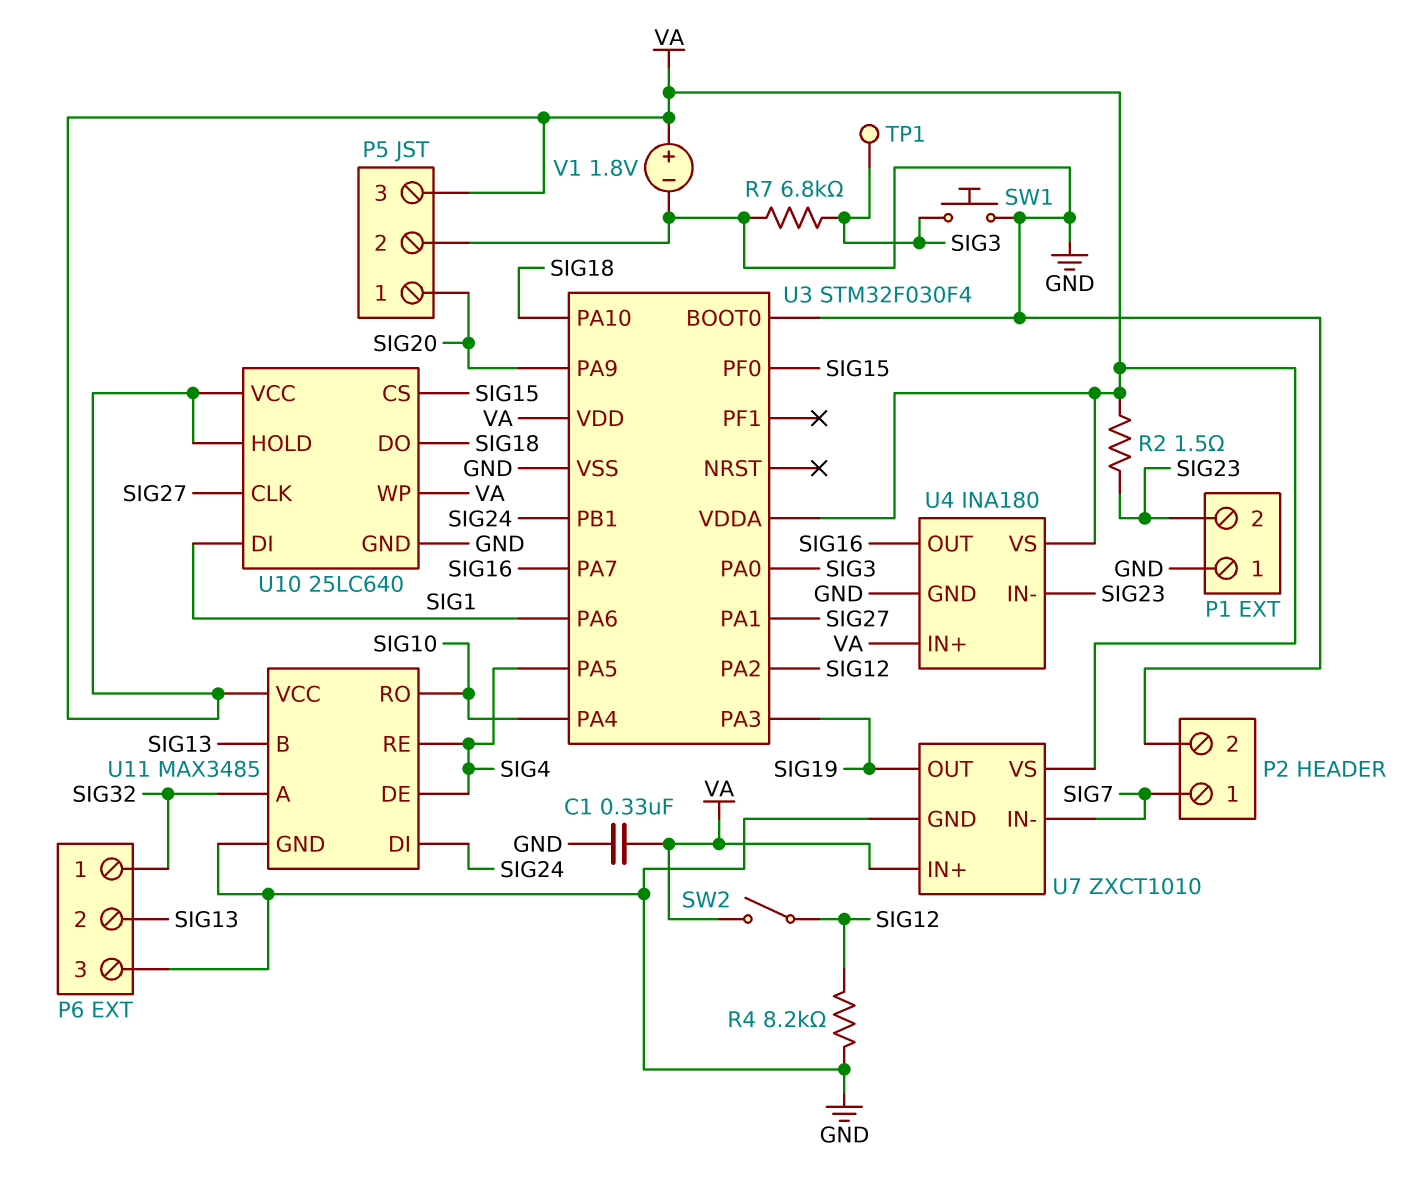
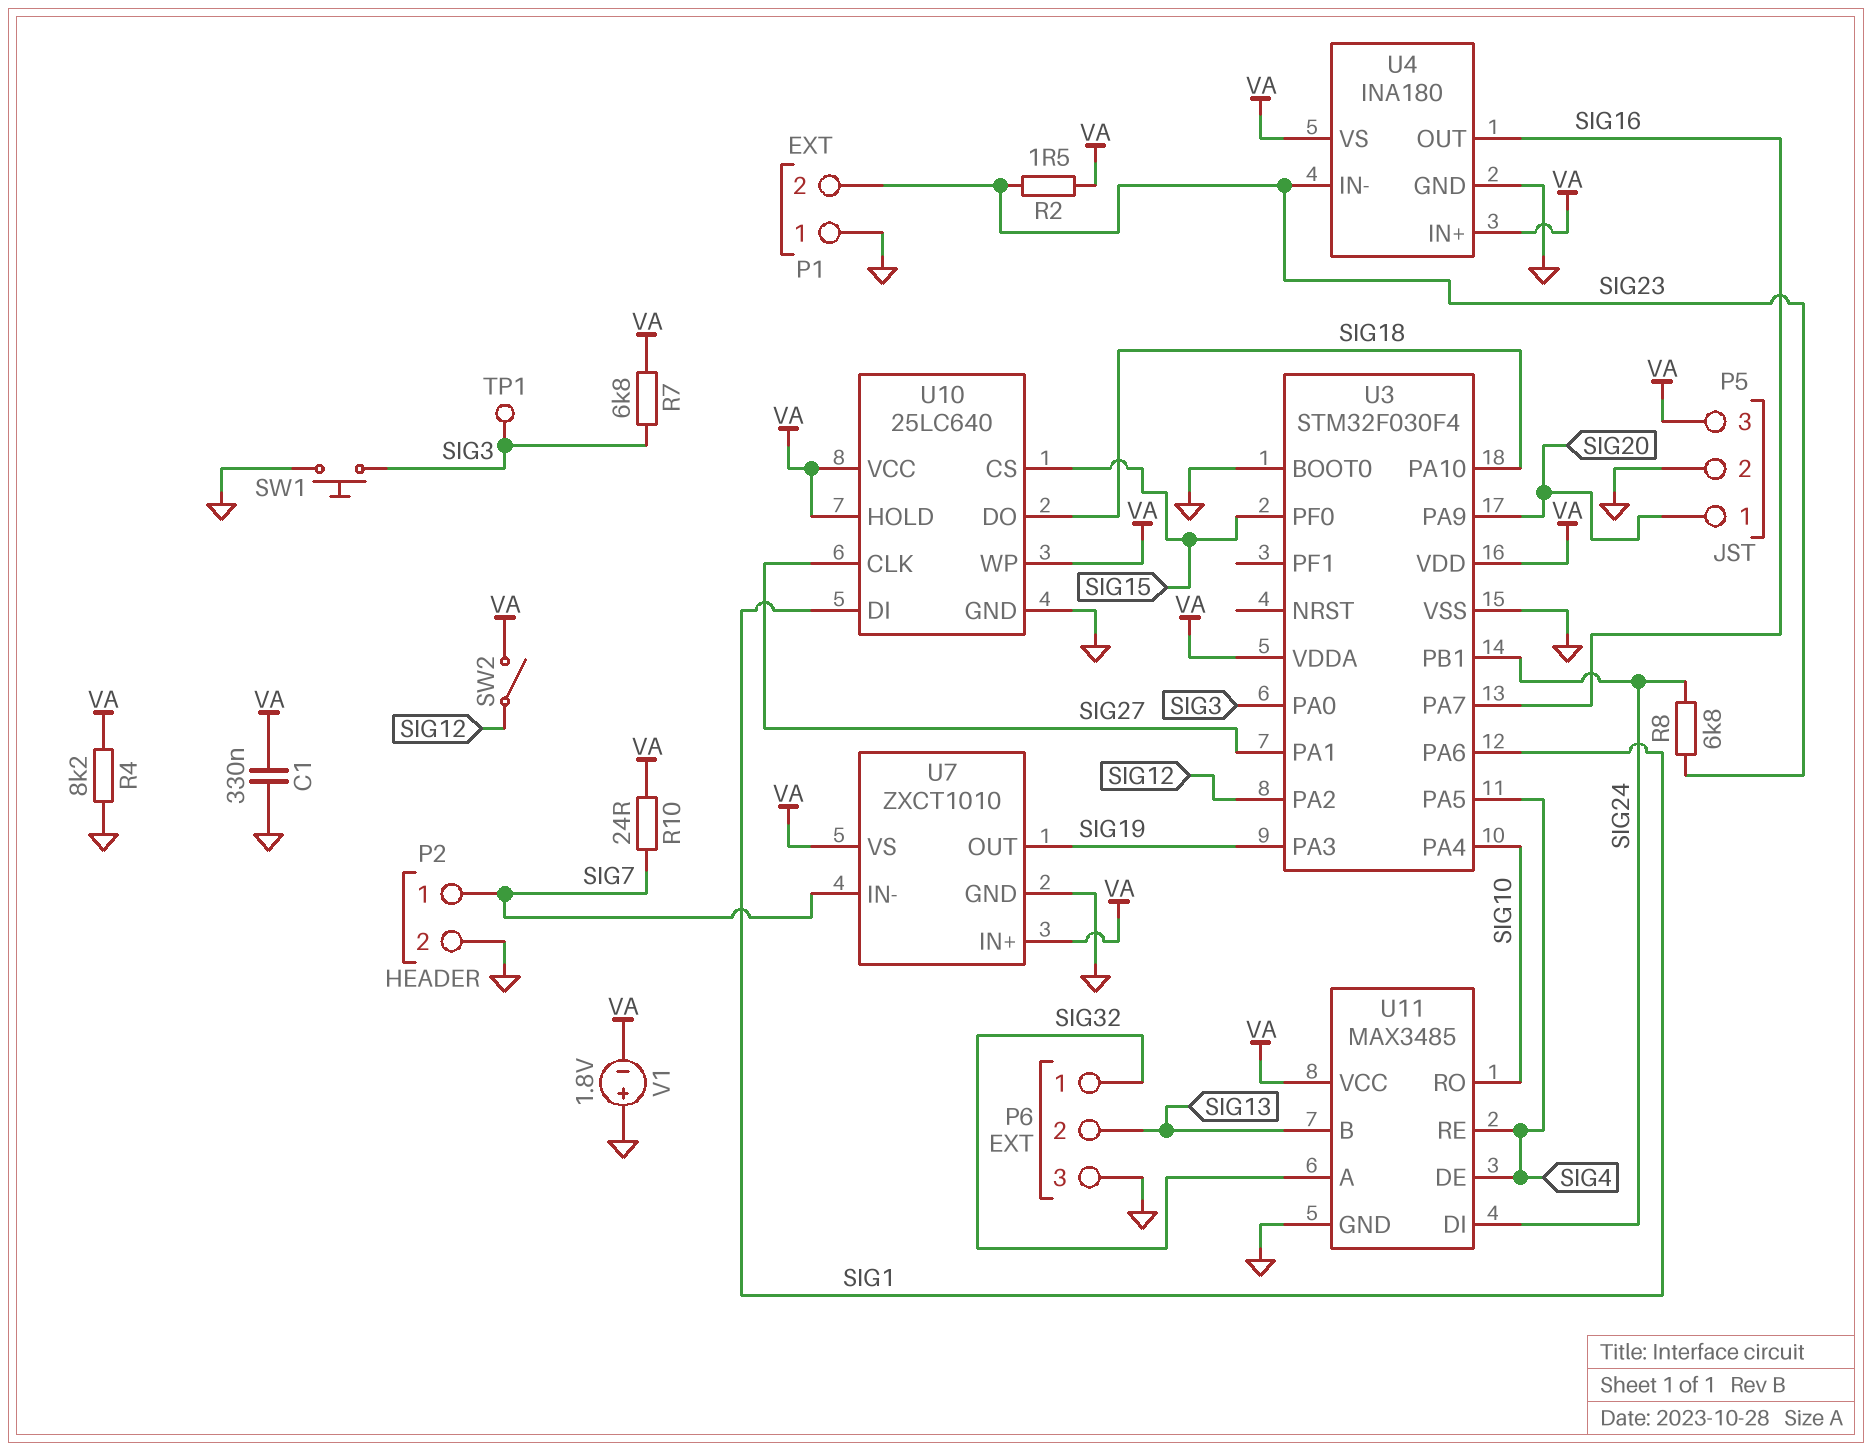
R4: 8.2k (GND, SIG12) -> 8.2k (GND, VA)
R7: 6.8k (GND, SIG3) -> 6.8k (SIG3, VA)
R8: none -> 6.8k (SIG23, SIG24)
R10: none -> 24 (SIG7, VA)
V1: 1.8V (plus VA, minus GND) -> 1.8V (plus GND, minus VA)

